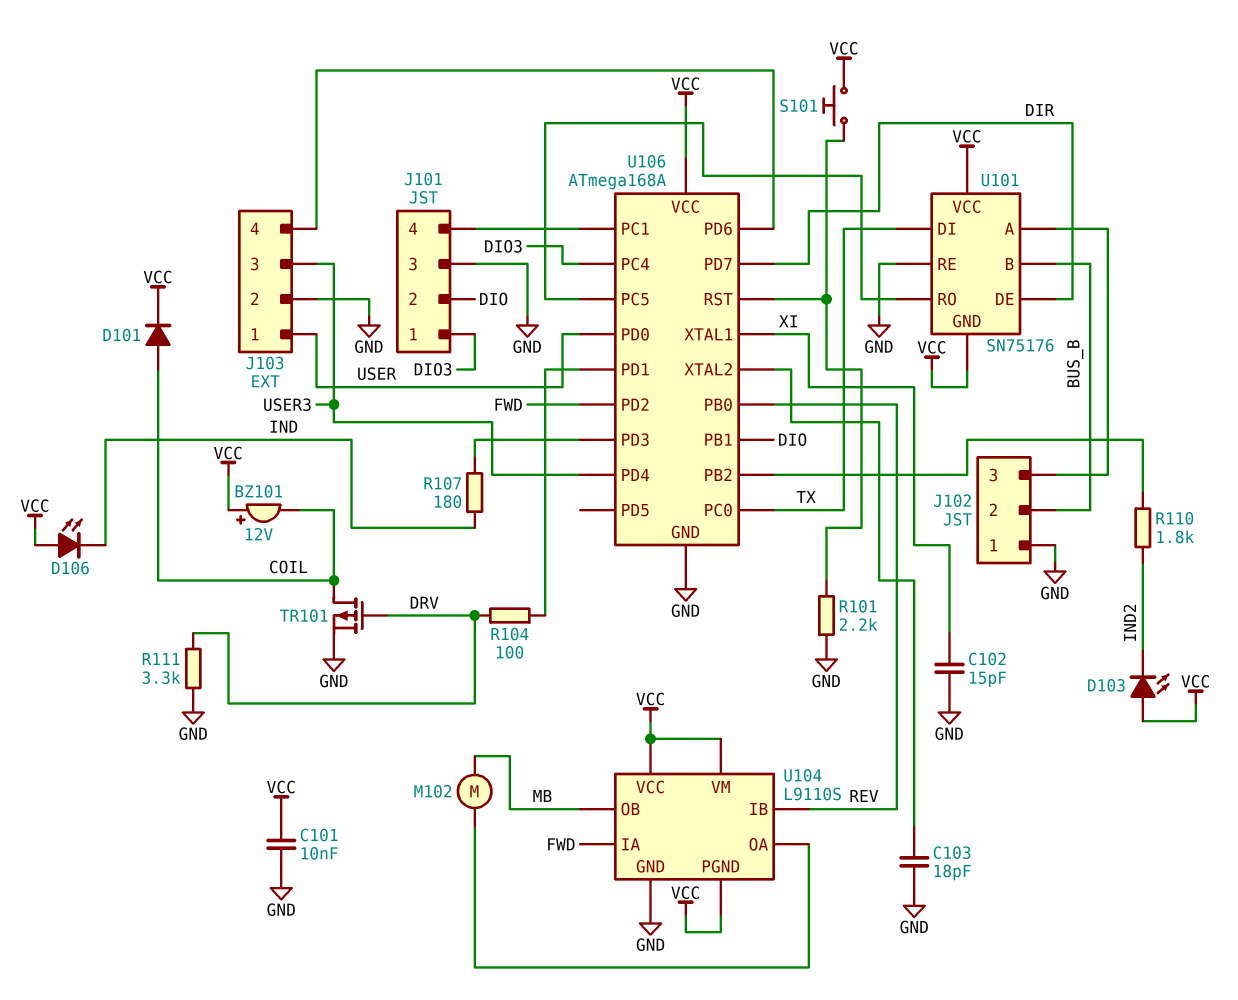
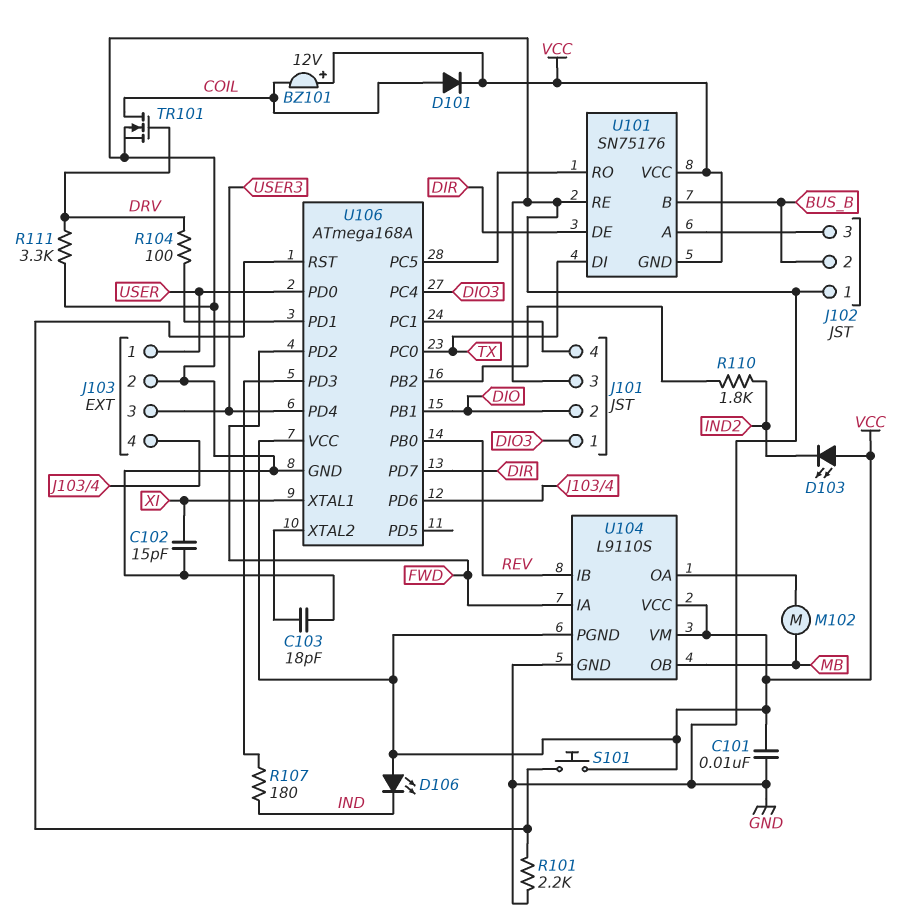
TR101: PMOS (G DRV, D COIL, S GND) -> NMOS (G DRV, D COIL, S GND)

